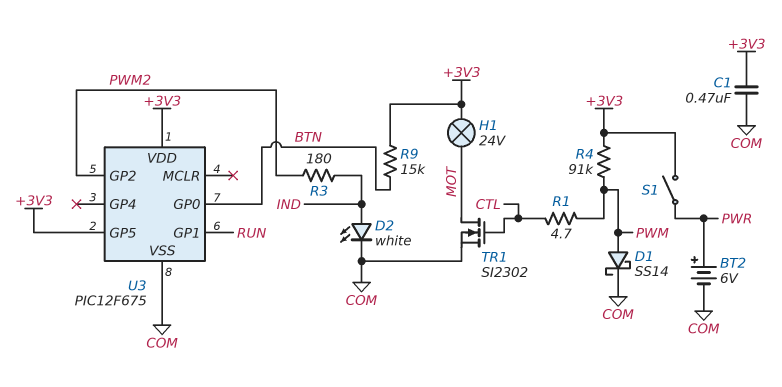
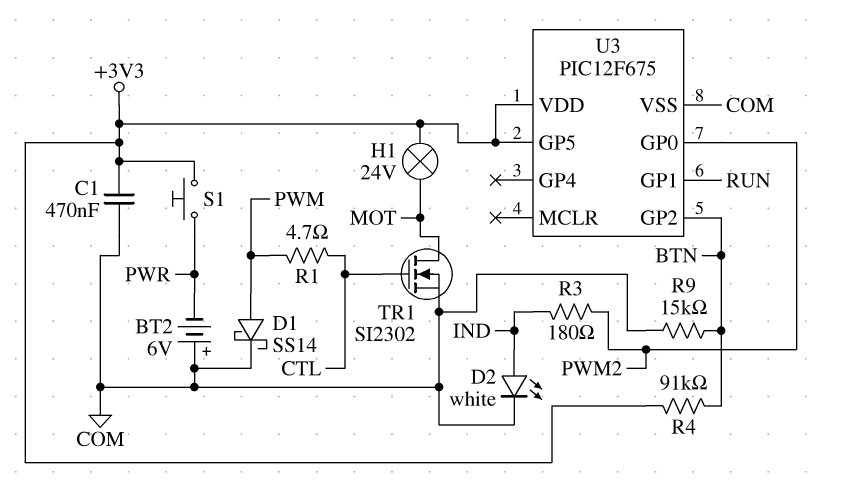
BT2: 6V (plus PWR, minus COM) -> 6V (plus COM, minus PWR)
R4: 91k (+3V3, PWM) -> 91k (+3V3, BTN)
R9: 15k (+3V3, BTN) -> 15k (BTN, COM)
S1: switch (+3V3, PWR) -> button (+3V3, PWR)
U3 pin GP0: BTN -> PWM2
U3 pin GP2: PWM2 -> BTN

